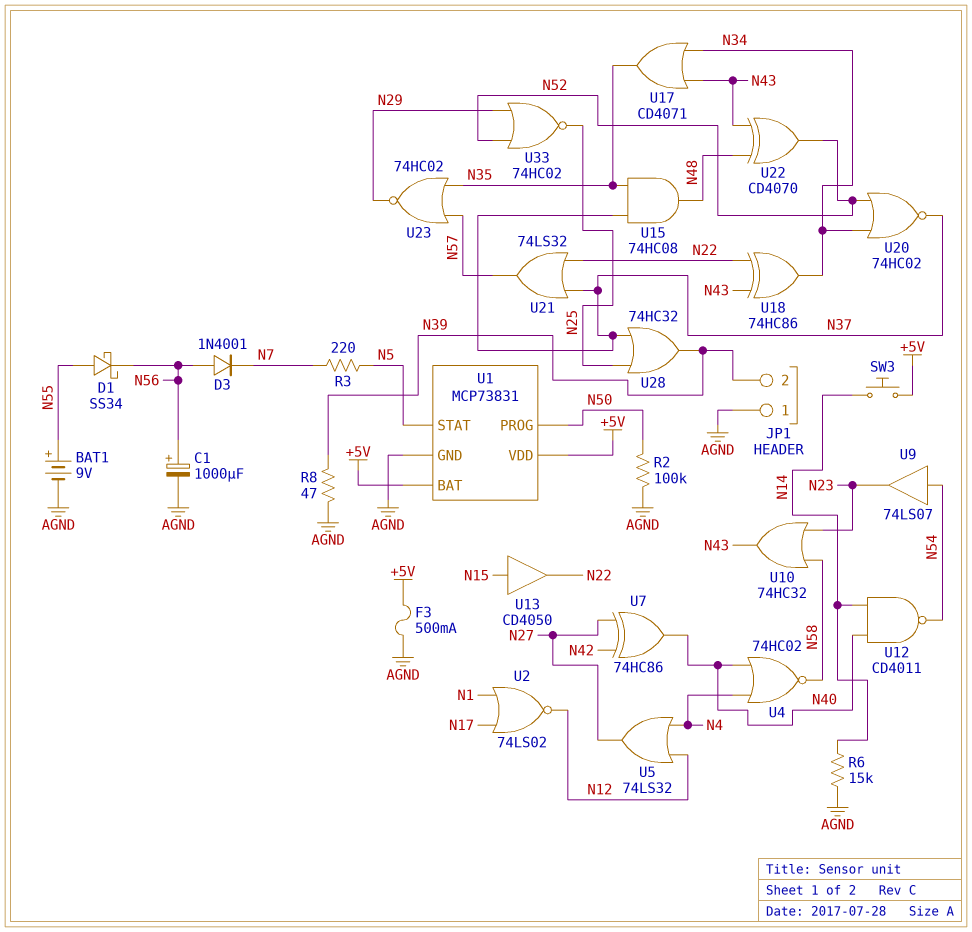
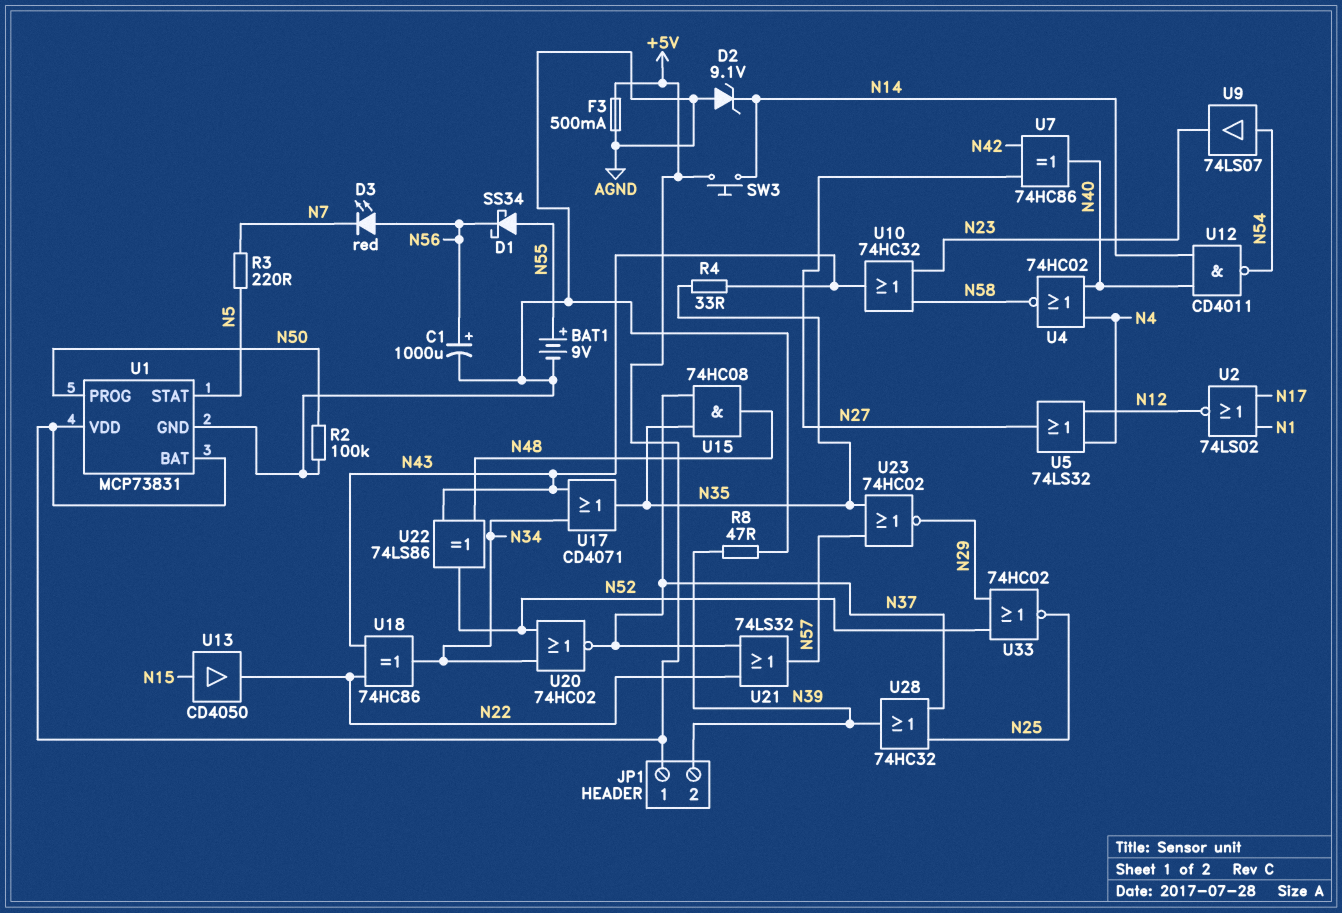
D2: none -> zener 9.1V (A AGND, K N14)
D3: diode 1N4001 (A N56, K N7) -> LED red (A N56, K N7)
JP1 pin 1: AGND -> +5V
R4: none -> 33 (N35, N43)
R6: 15k (AGND, N14) -> none
U22: XOR CD4070 (in N43, in N48, out N52) -> XOR 74LS86 (in N43, in N48, out N52)

